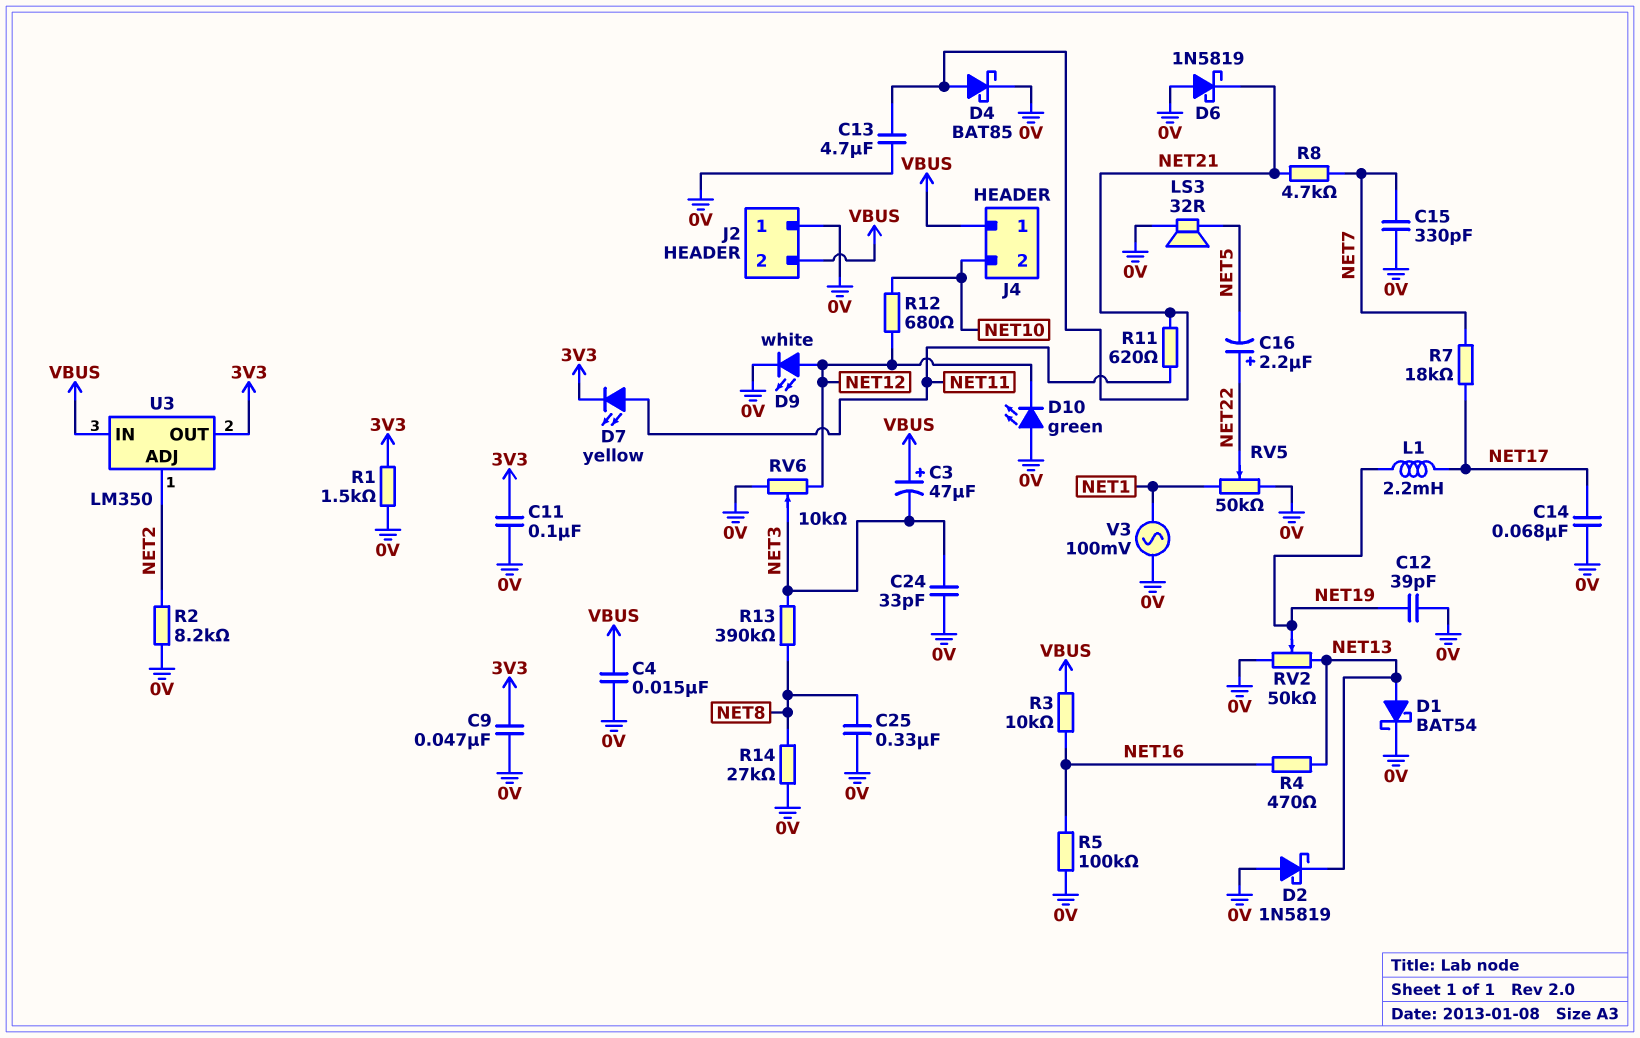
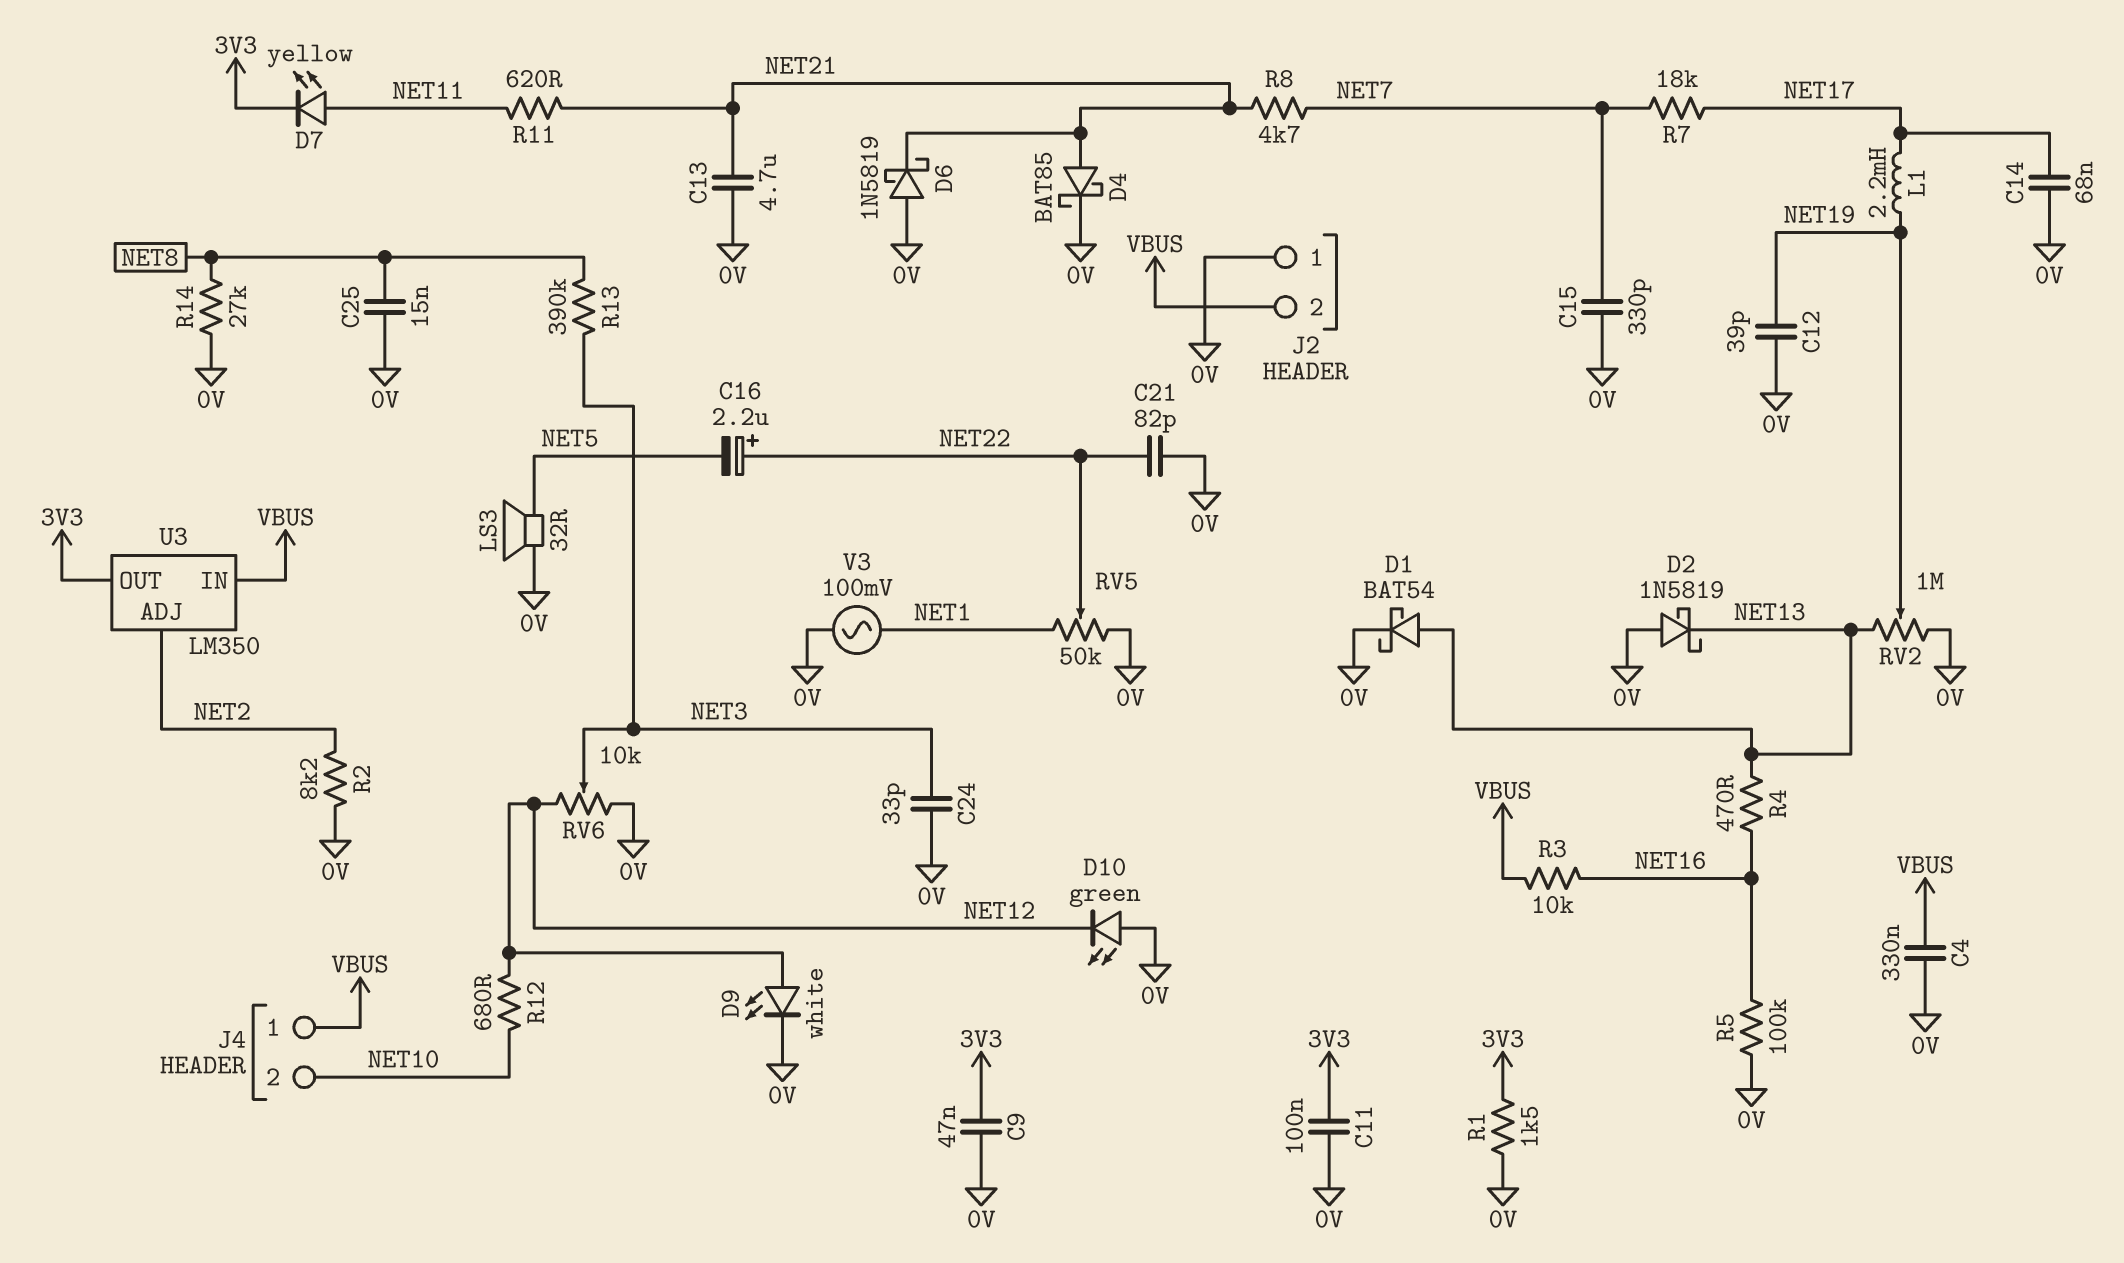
C3: 47uF (plus VBUS, minus NET3) -> none
C4: 15nF (0V, VBUS) -> 330nF (0V, VBUS)
C21: none -> 82pF (0V, NET22)
C25: 330nF (0V, NET8) -> 15nF (0V, NET8)
RV2: 50k (0V, NET13, wiper NET19) -> 1M (0V, NET13, wiper NET19)

